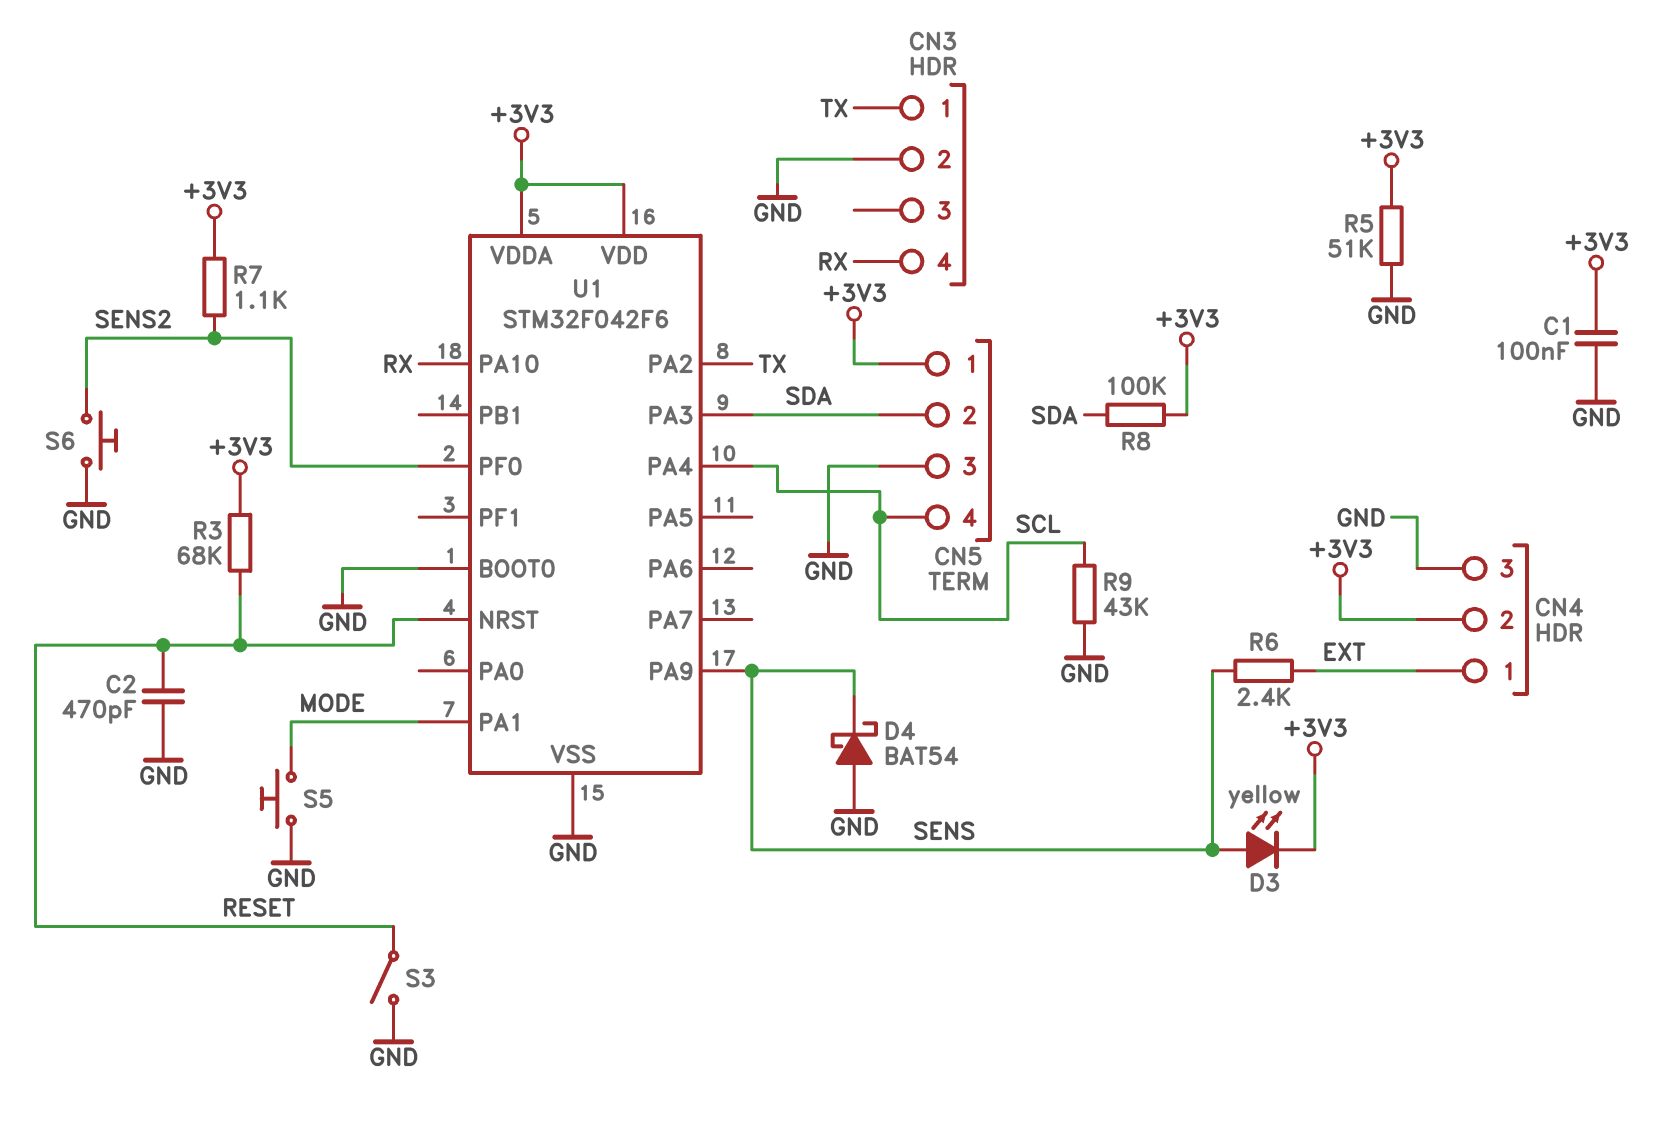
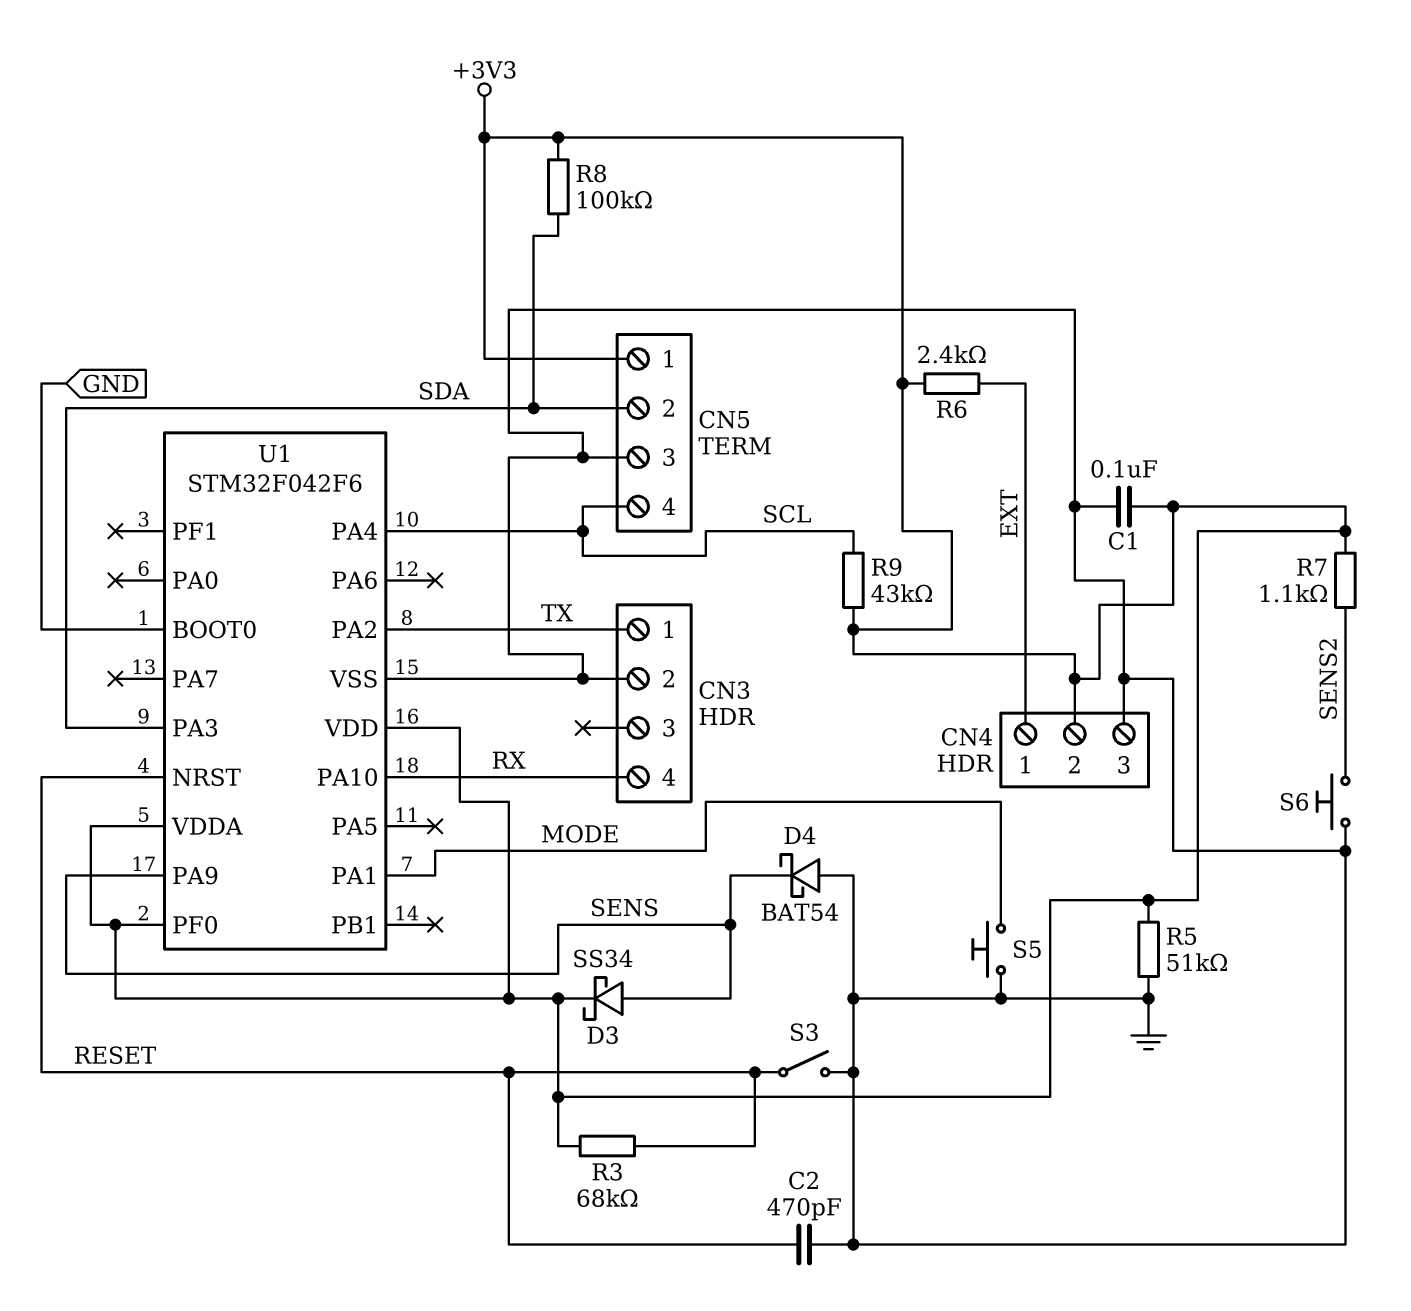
D3: LED yellow (A SENS, K +3V3) -> schottky SS34 (A SENS, K +3V3)
R6: 2.4k (EXT, SENS) -> 2.4k (+3V3, EXT)
R9: 43k (GND, SCL) -> 43k (+3V3, SCL)
U1 pin PF0: SENS2 -> +3V3

